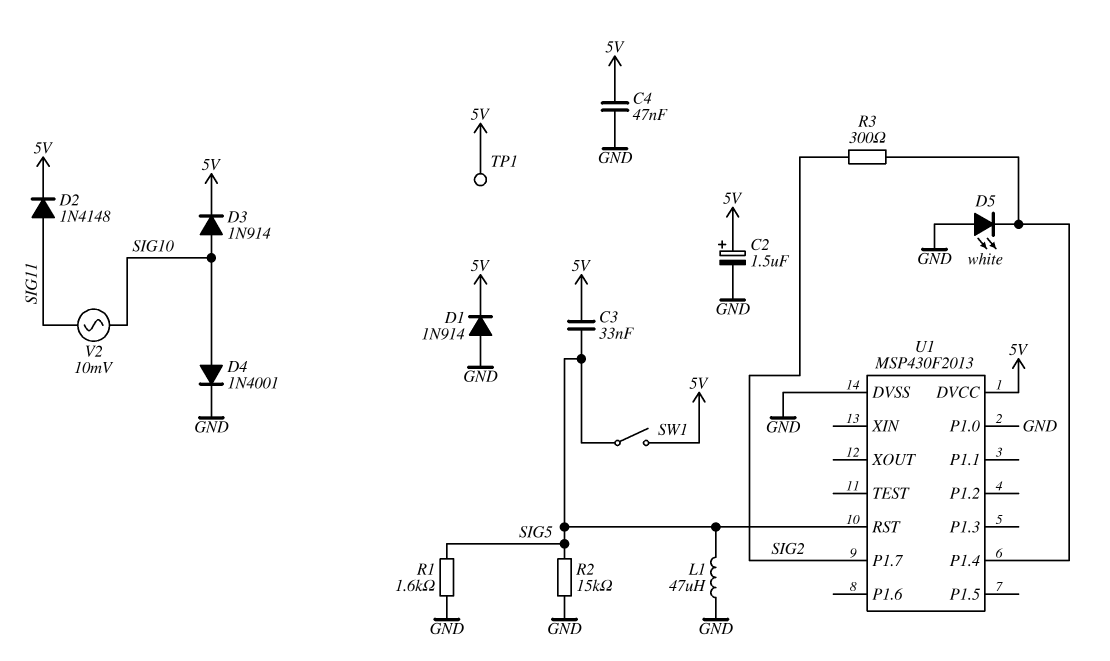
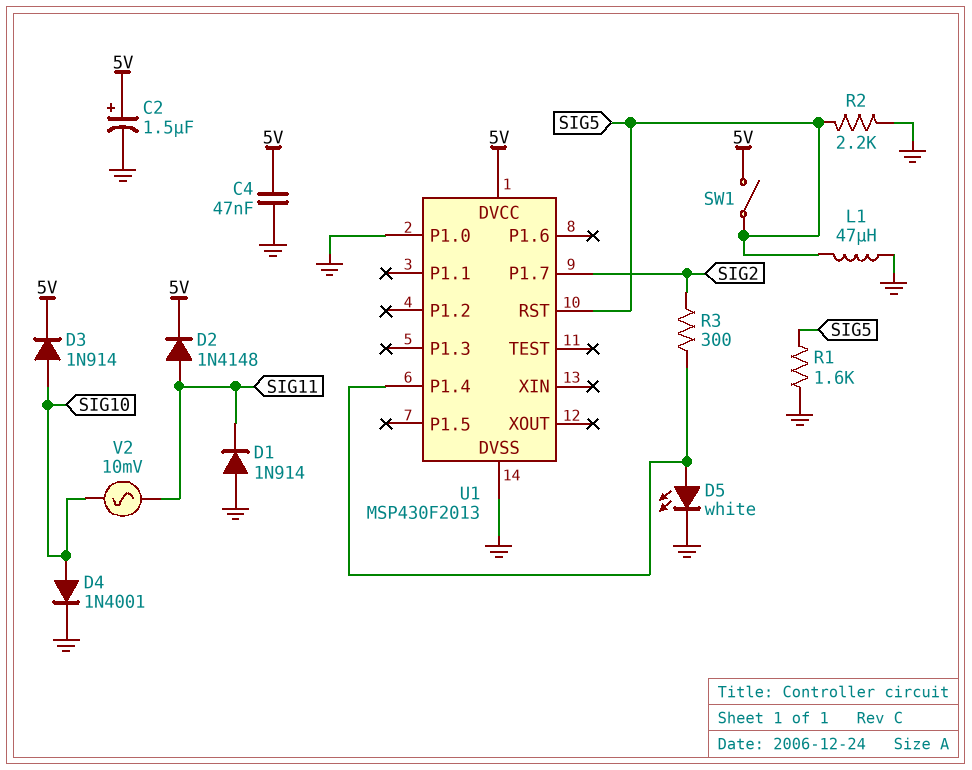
C3: 33nF (5V, SIG5) -> none
D1: diode 1N914 (A GND, K 5V) -> diode 1N914 (A GND, K SIG11)
D5: LED white (A GND, K U1/P1.4) -> LED white (A U1/P1.4, K GND)
R2: 15k (GND, SIG5) -> 2.2k (GND, SIG5)
TP1: test point (5V) -> none

